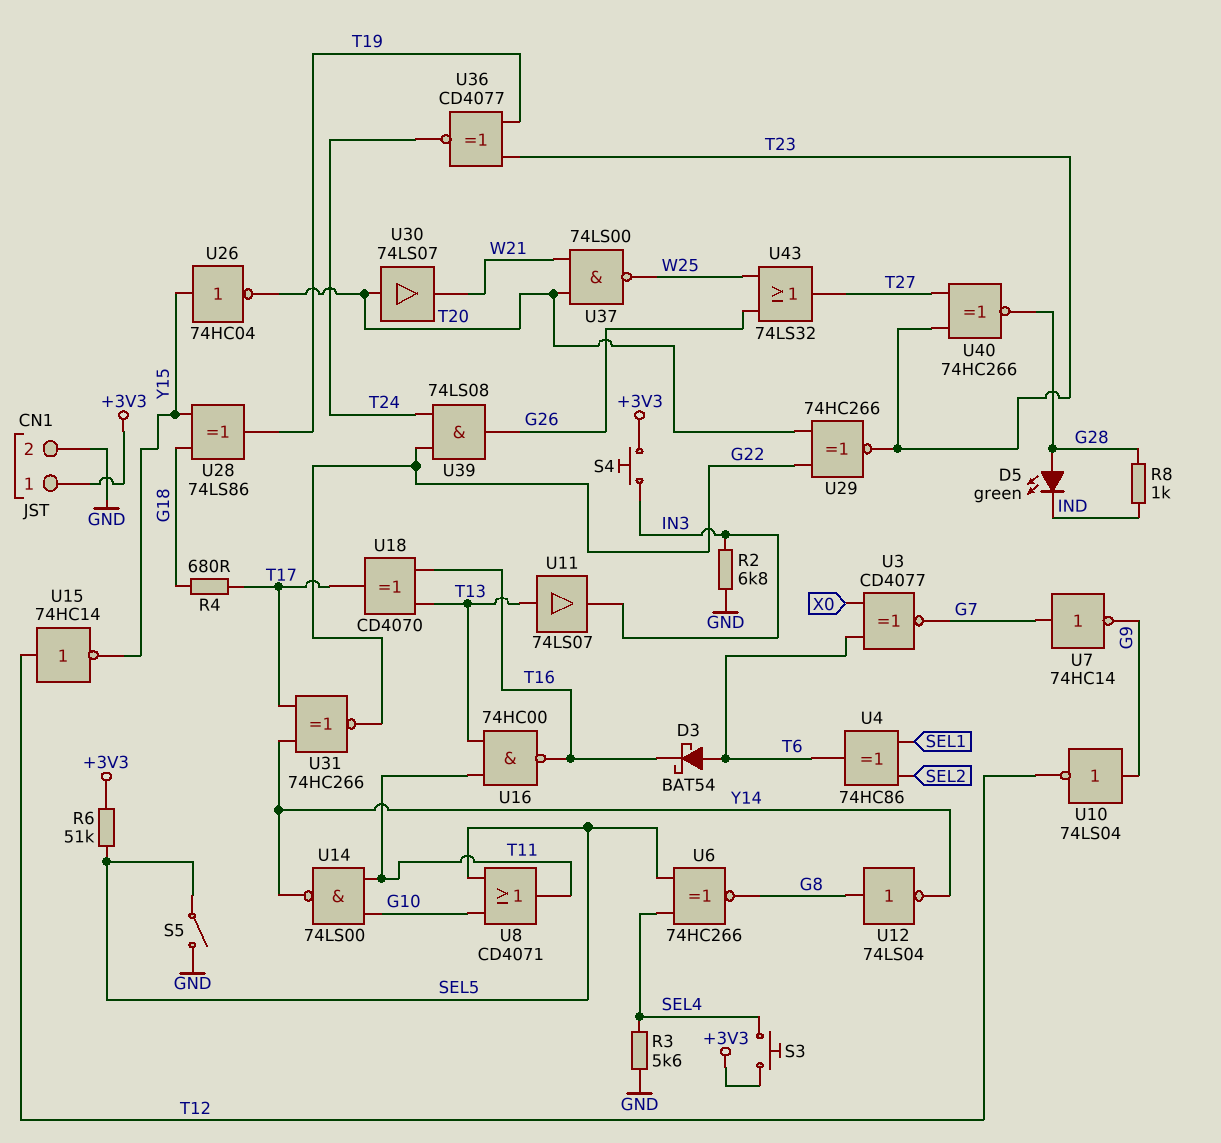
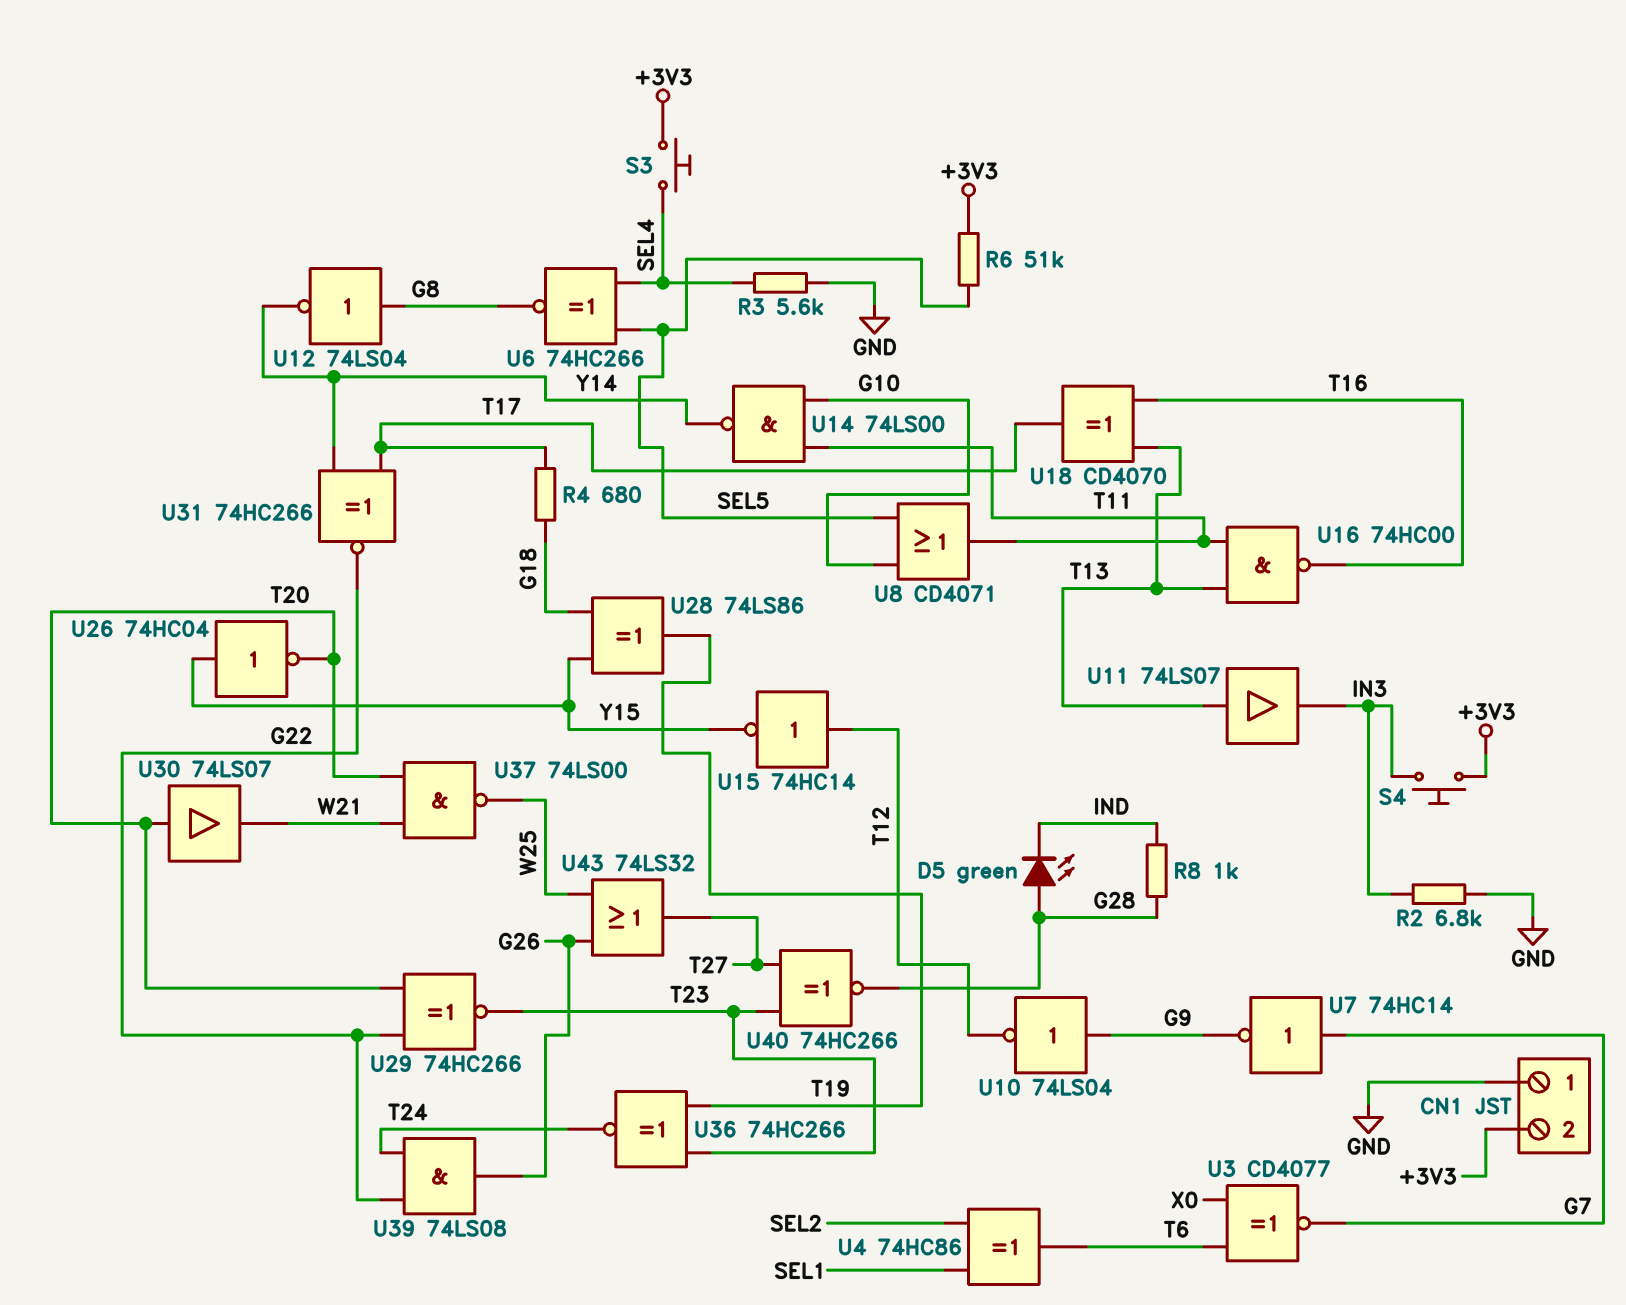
CN1 pin 1: +3V3 -> GND
CN1 pin 2: GND -> +3V3
D3: schottky BAT54 (A T6, K T16) -> none
S5: switch (GND, SEL5) -> none
U36: XNOR CD4077 (in T19, in T23, out T24) -> XNOR 74HC266 (in T19, in T23, out T24)

